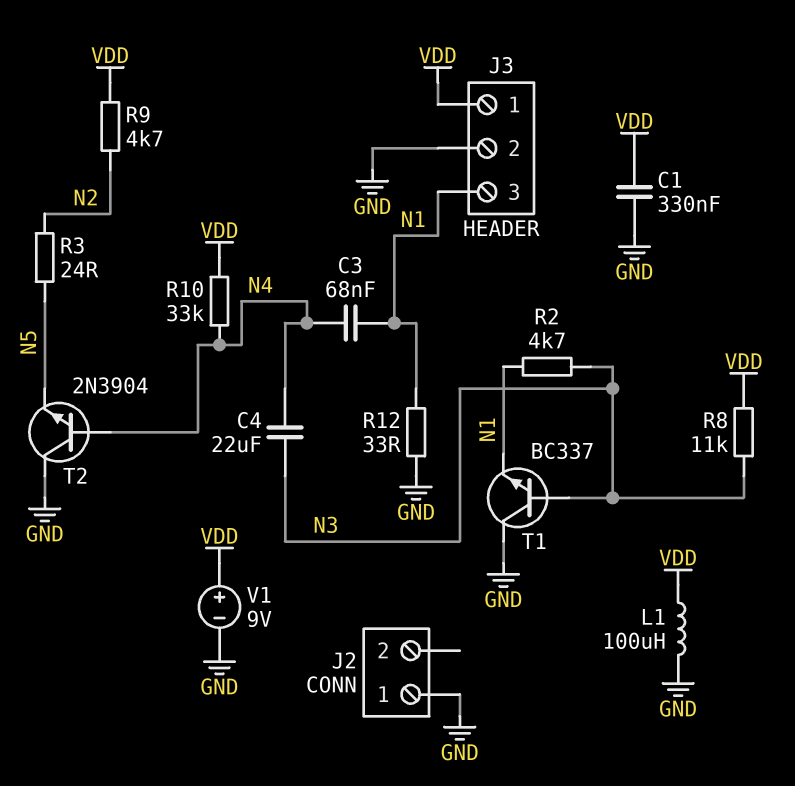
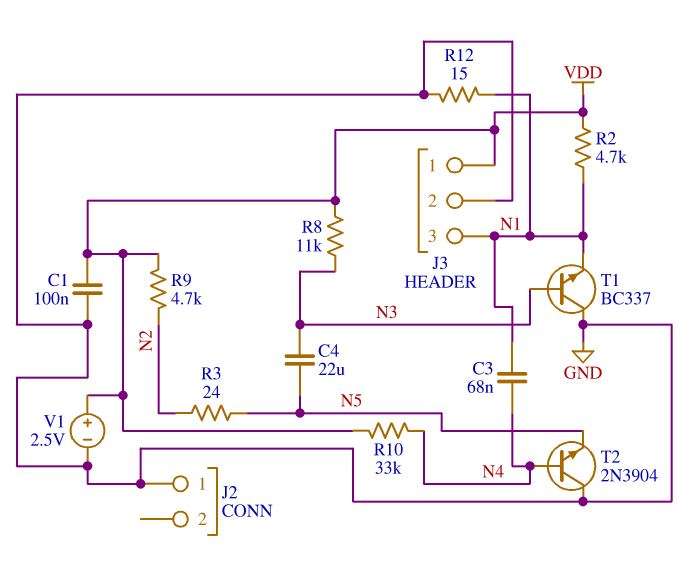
C1: 330nF (GND, VDD) -> 100nF (GND, VDD)
C4: 22uF (N3, N4) -> 22uF (N3, N5)
L1: 100uH (GND, VDD) -> none
R2: 4.7k (N1, N3) -> 4.7k (N1, VDD)
R12: 33 (GND, N1) -> 15 (GND, N1)
V1: 9V (plus VDD, minus GND) -> 2.5V (plus VDD, minus GND)

